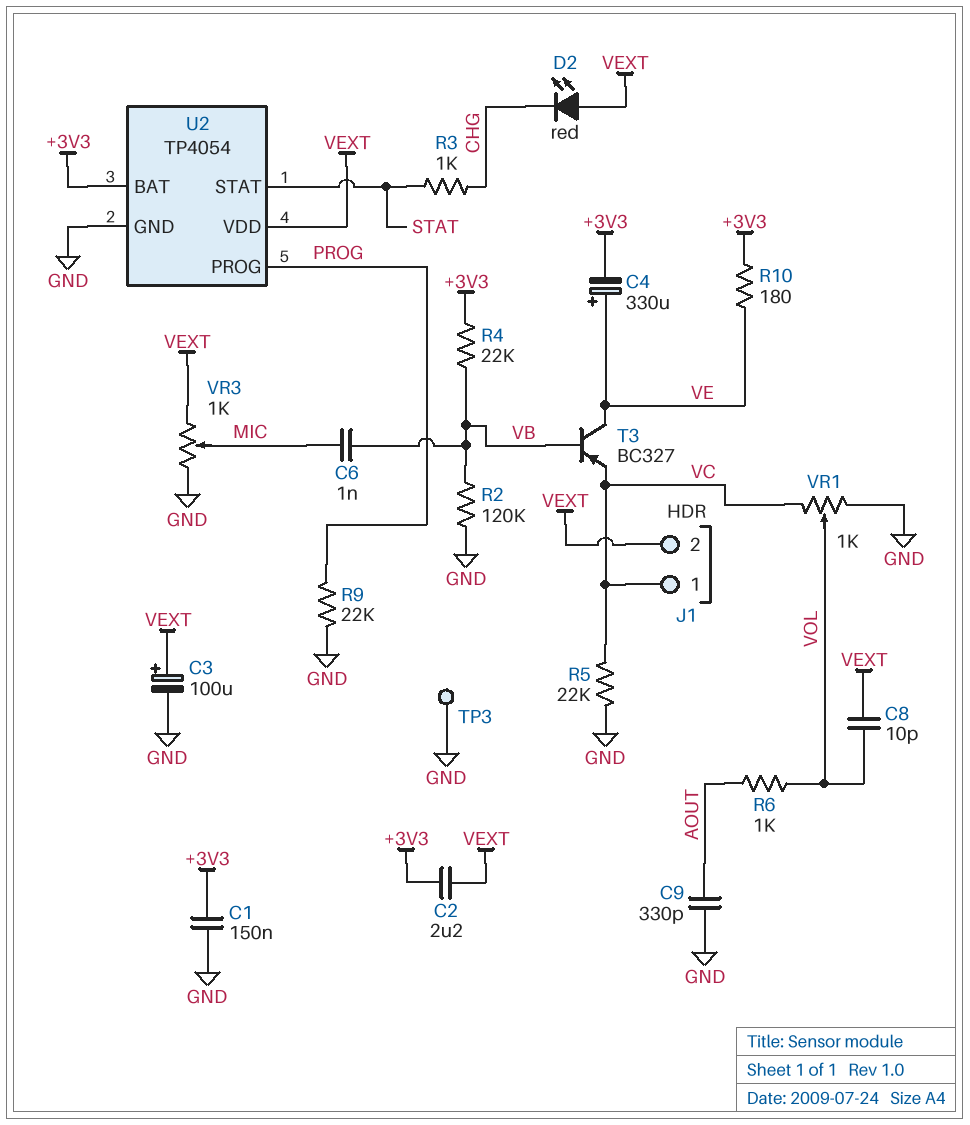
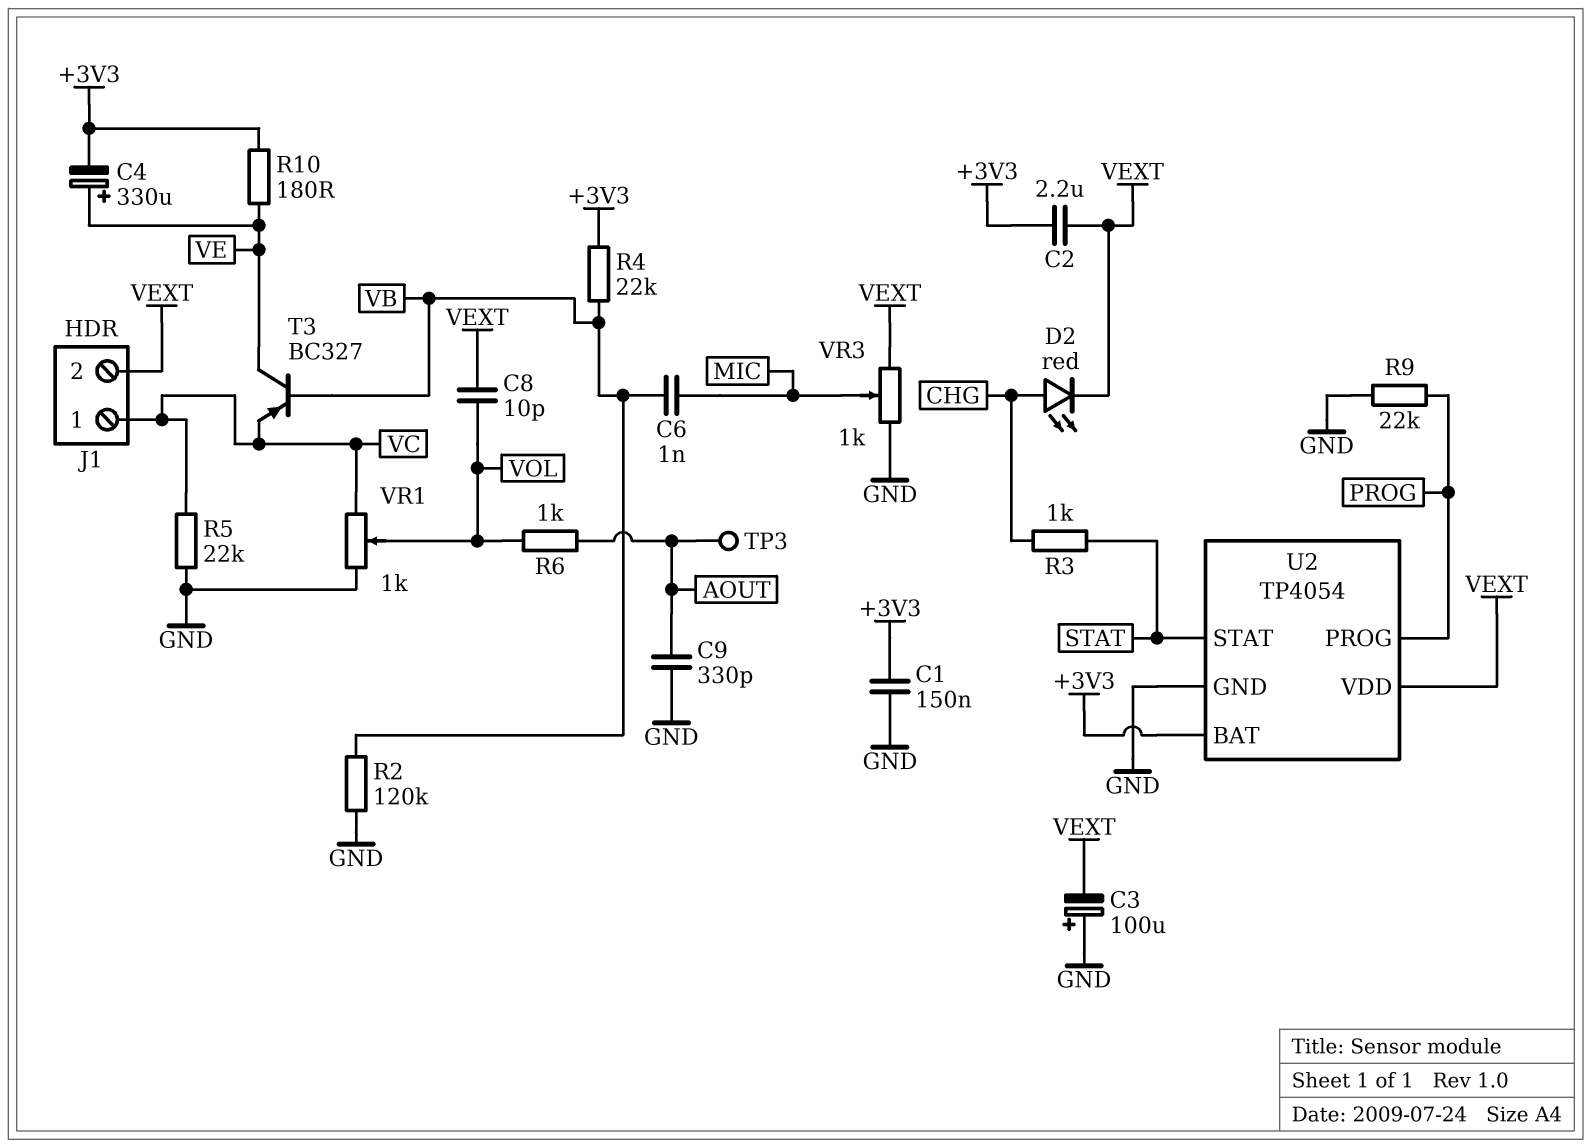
C3: 100uF (plus VEXT, minus GND) -> 100uF (plus GND, minus VEXT)
D2: LED red (A VEXT, K CHG) -> LED red (A CHG, K VEXT)
TP3: test point (GND) -> test point (AOUT)

